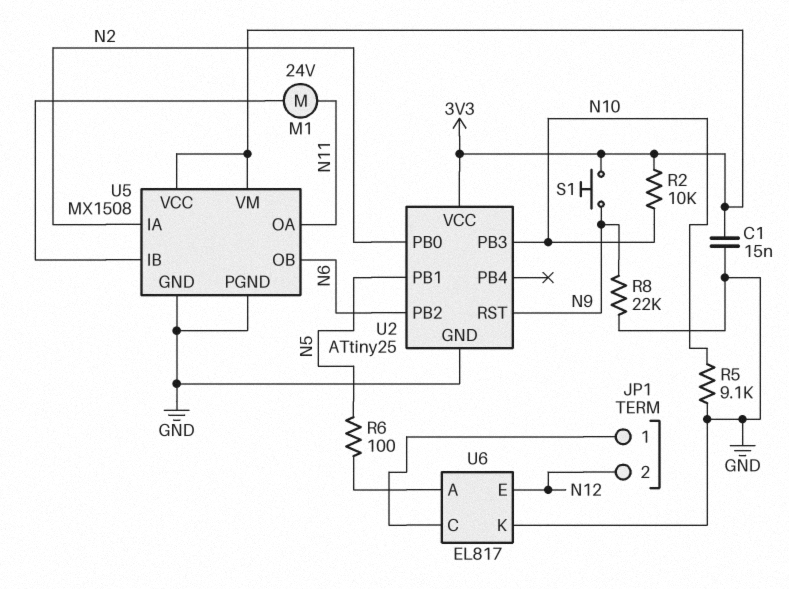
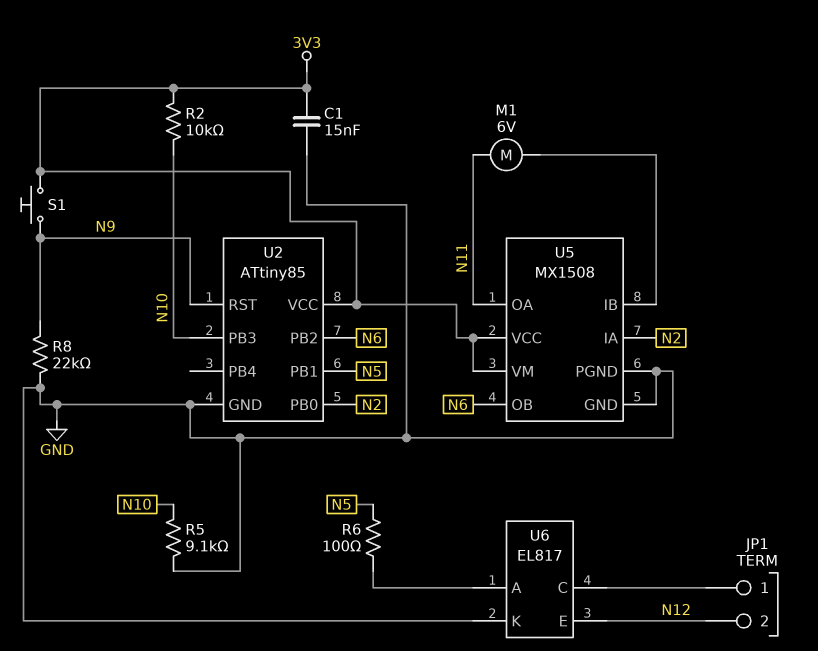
M1: motor 24V (N11, U5/IB) -> motor 6V (N11, U5/IB)
U2: ATtiny25 -> ATtiny85

